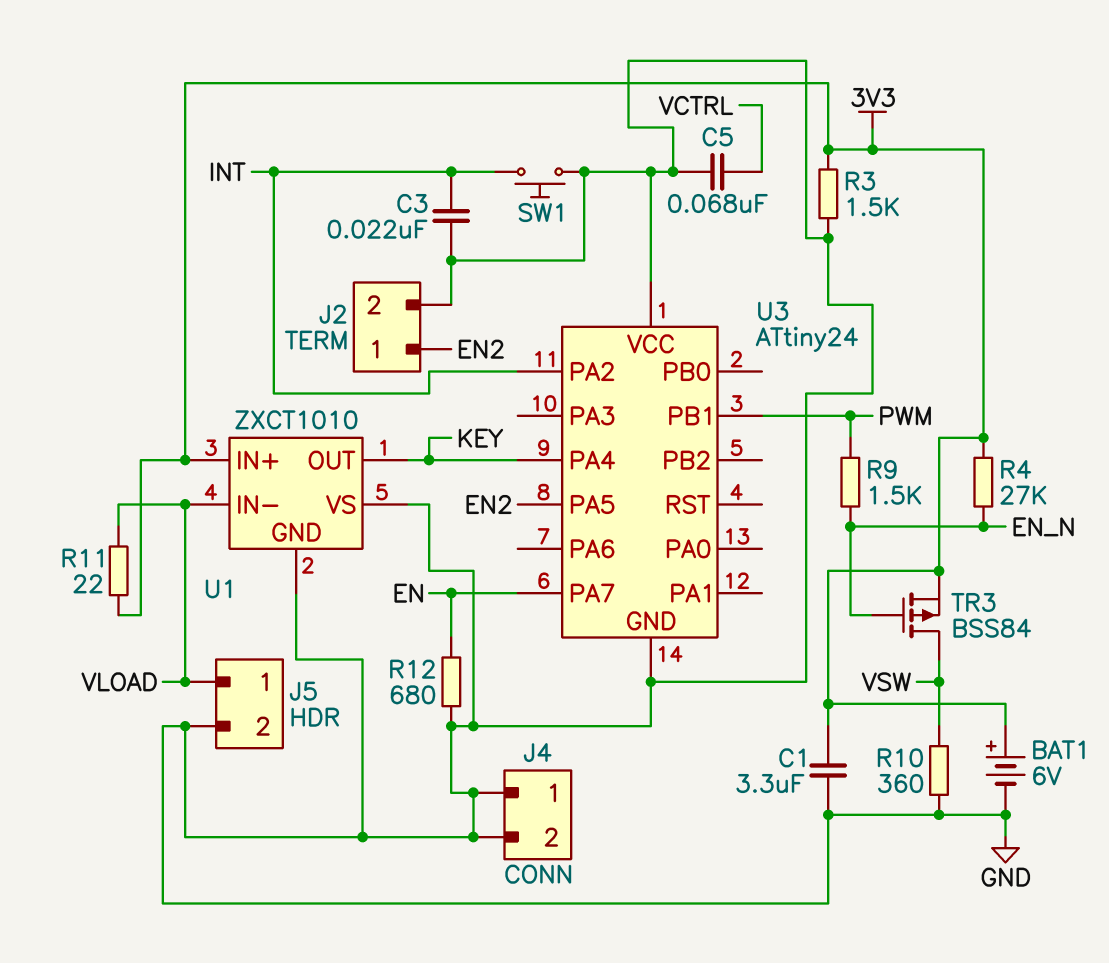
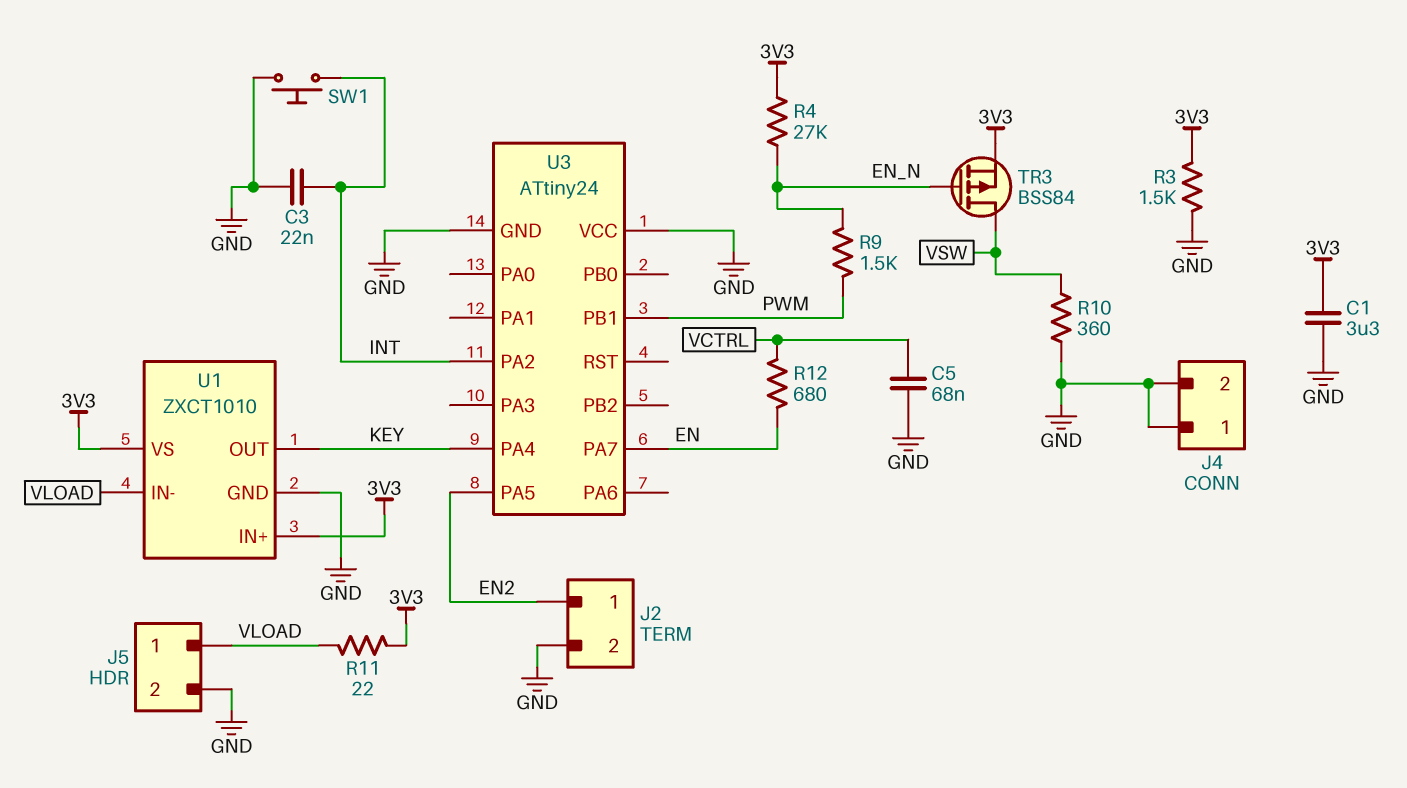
BAT1: 6V (plus 3V3, minus GND) -> none
R12: 680 (EN, GND) -> 680 (EN, VCTRL)
U1 pin VS: GND -> 3V3

